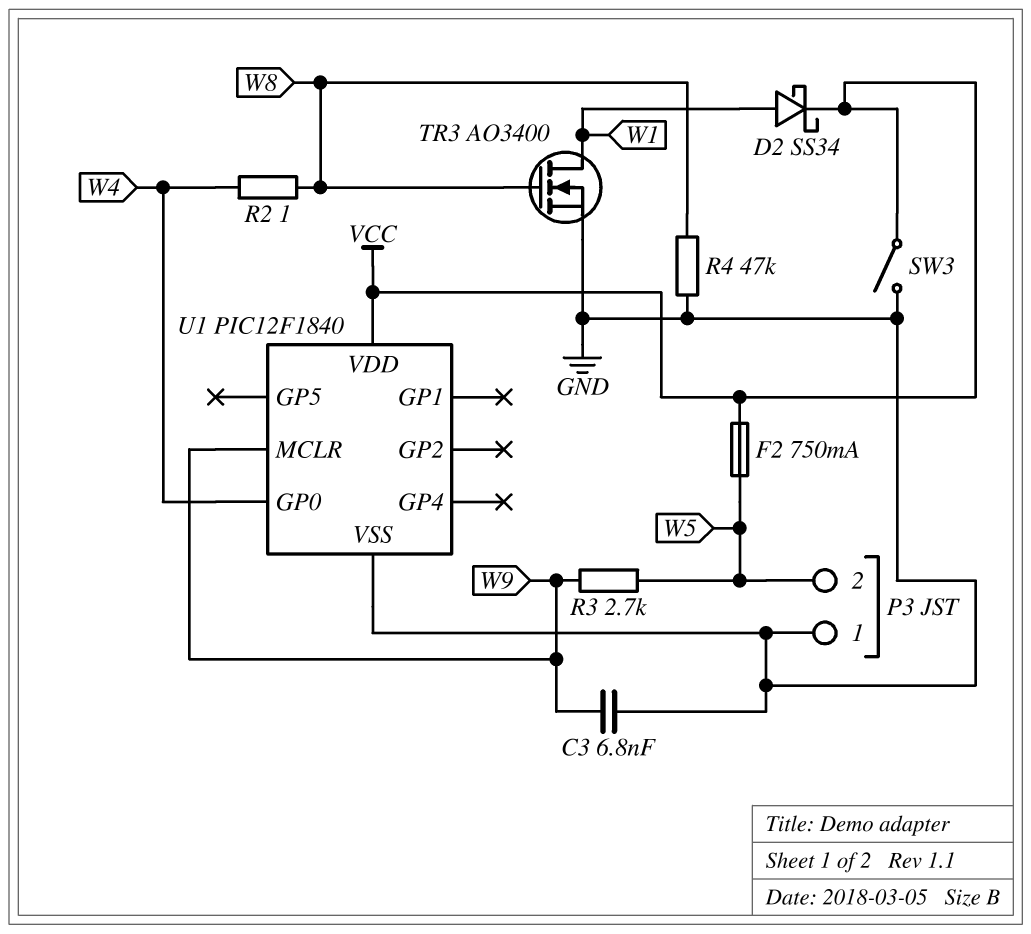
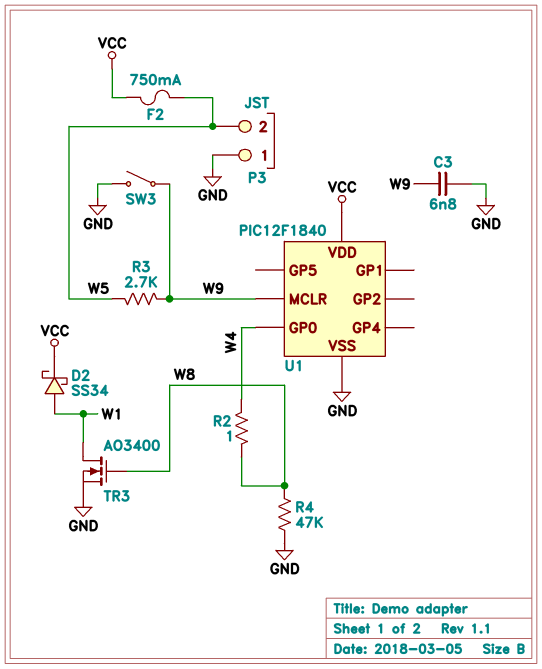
SW3: switch (GND, VCC) -> switch (GND, W9)

